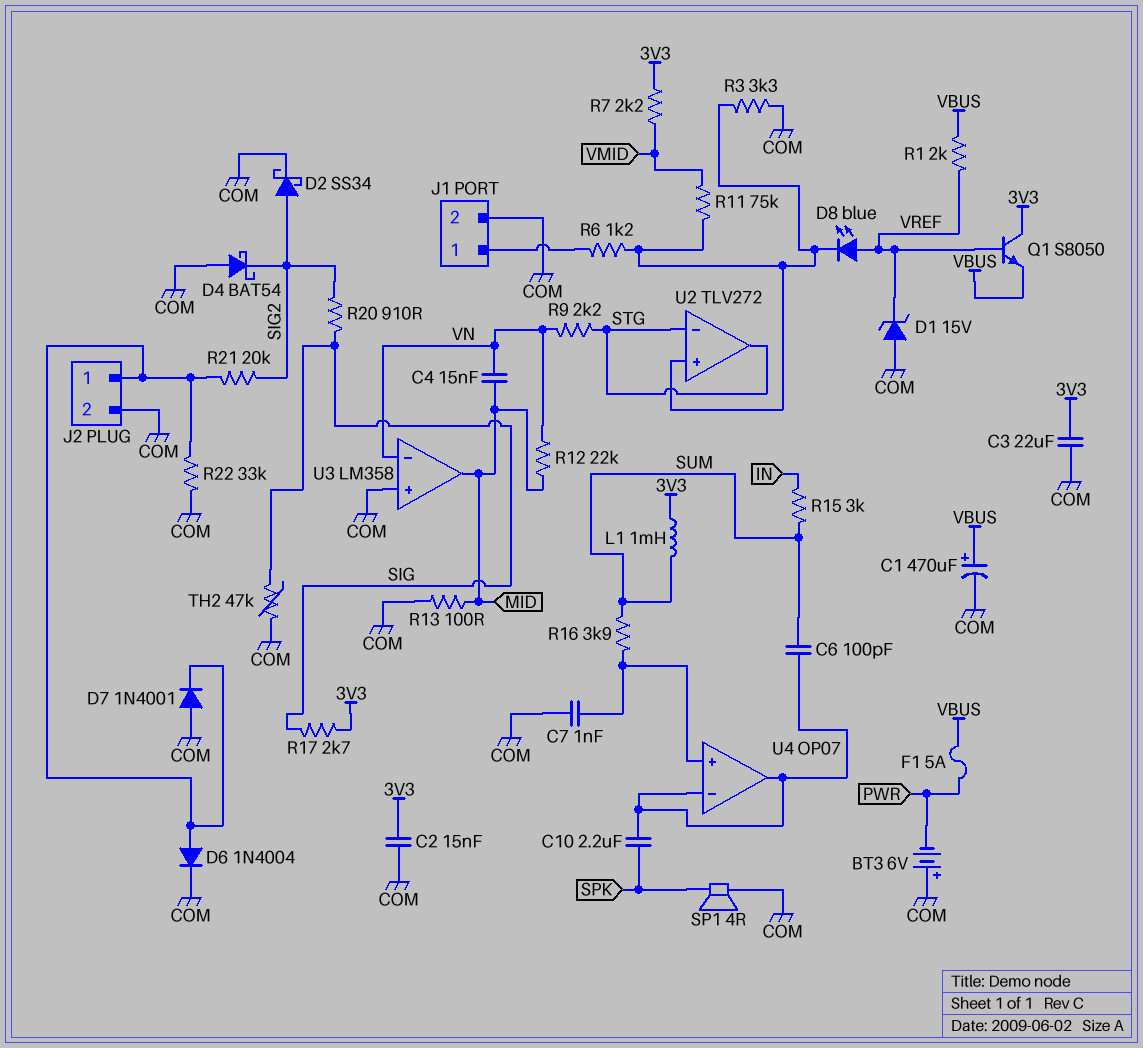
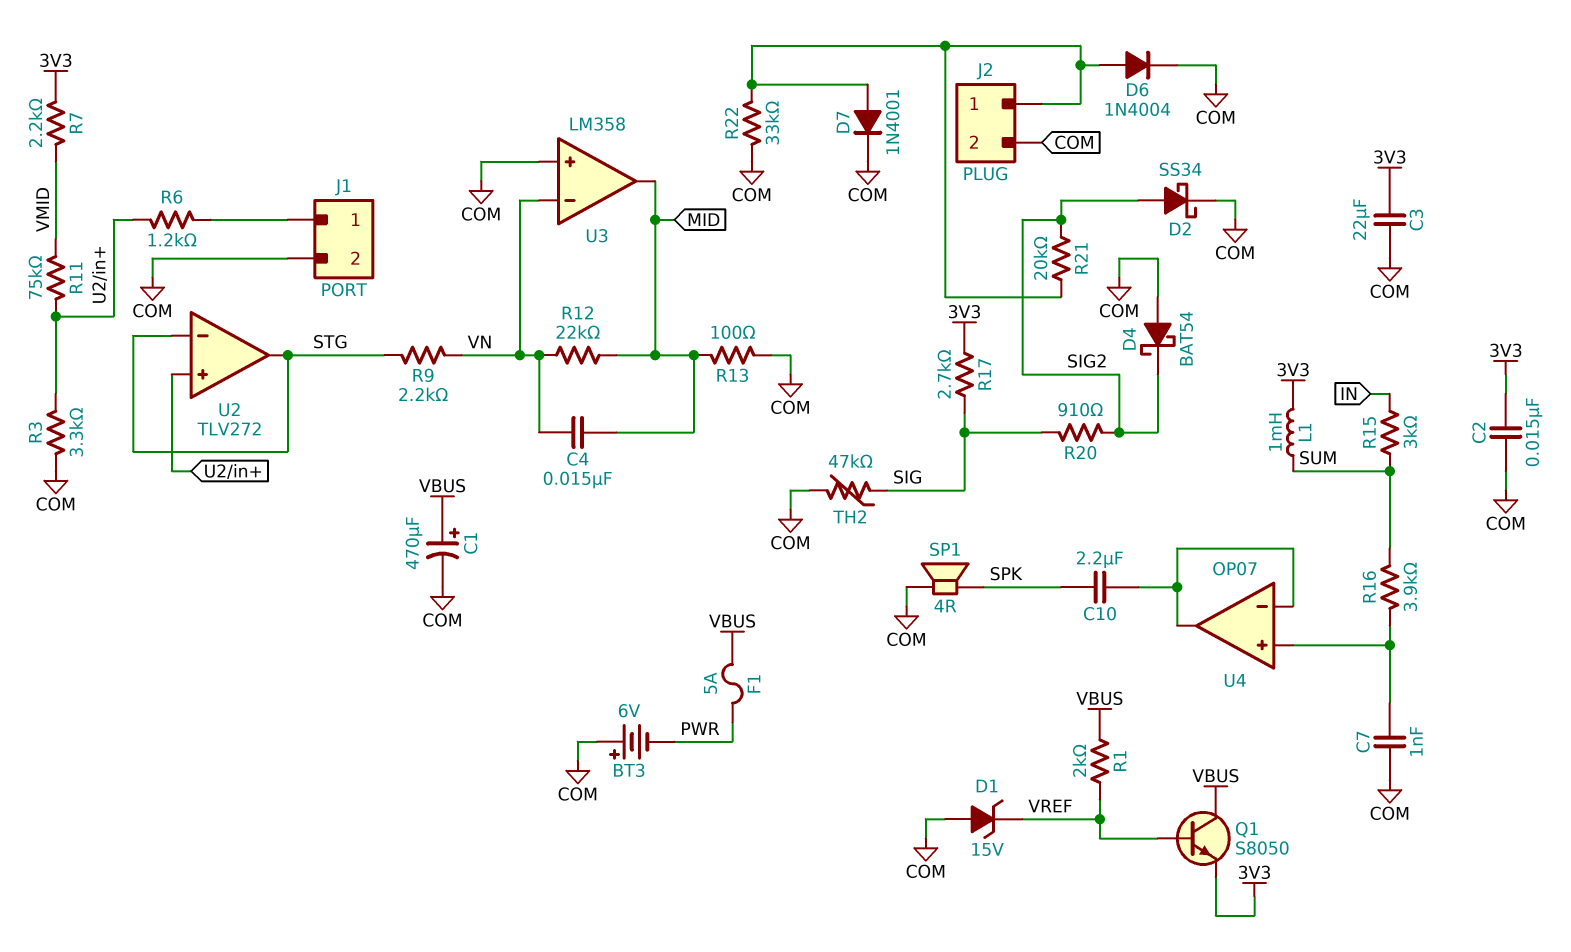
C6: 100pF (SUM, U4/in-) -> none
D7: diode 1N4001 (A COM, K J2/1) -> diode 1N4001 (A J2/1, K COM)
D8: LED blue (A VREF, K U2/in+) -> none
Q1: NPN S8050 (B VREF, C 3V3, E VBUS) -> NPN S8050 (B VREF, C VBUS, E 3V3)

